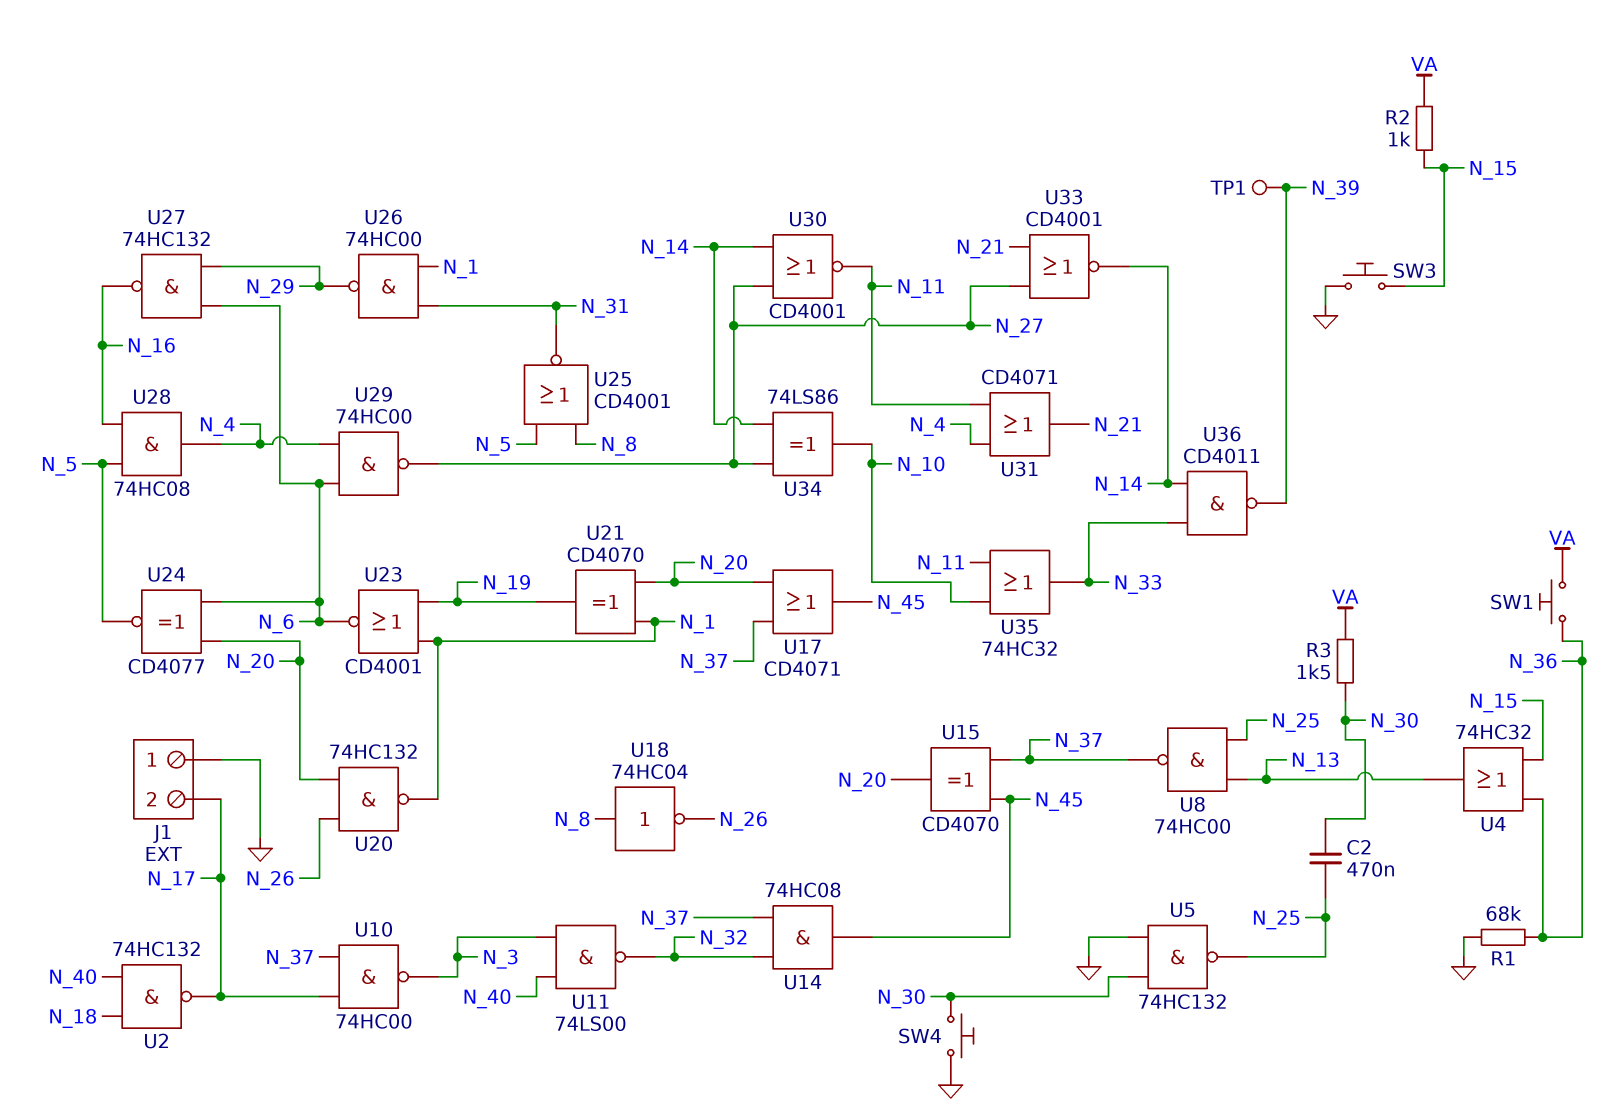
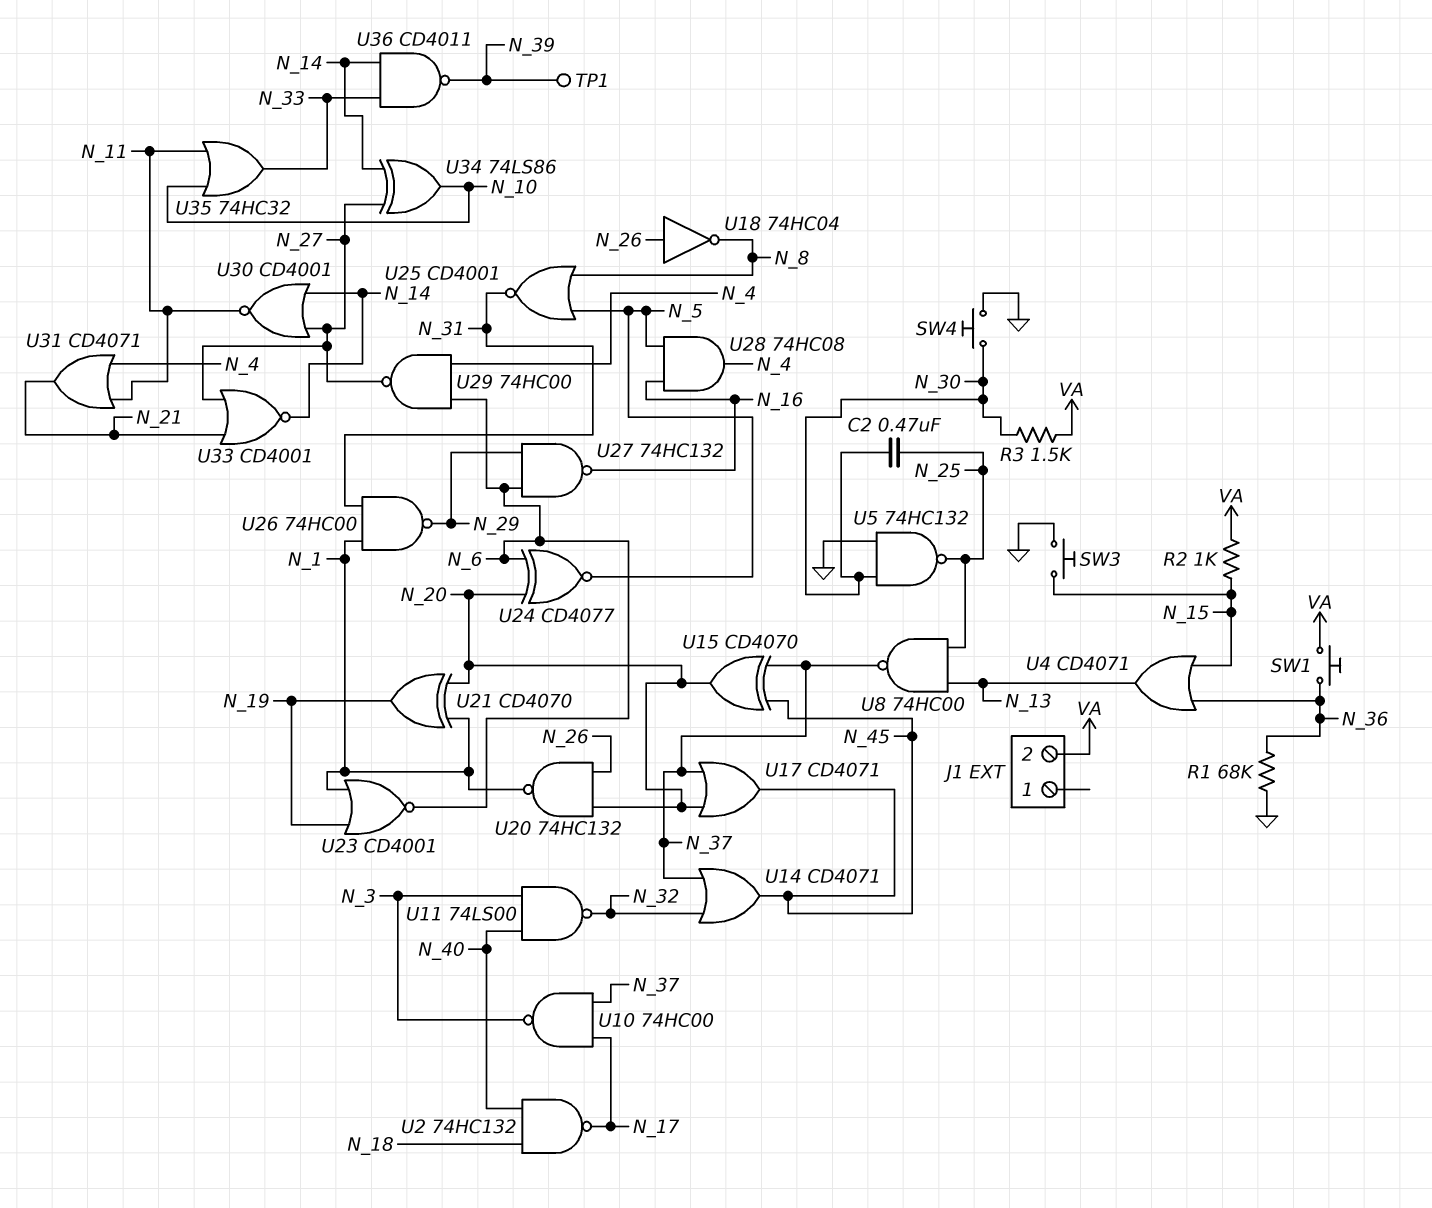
J1 pin 1: GND -> none
J1 pin 2: N_17 -> VA
U4: OR 74HC32 (in N_15, in N_36, out N_13) -> OR CD4071 (in N_15, in N_36, out N_13)
U14: AND 74HC08 (in N_32, in N_37, out N_45) -> OR CD4071 (in N_32, in N_37, out N_45)
U18: NOT 74HC04 (in N_8, out N_26) -> NOT 74HC04 (in N_26, out N_8)

